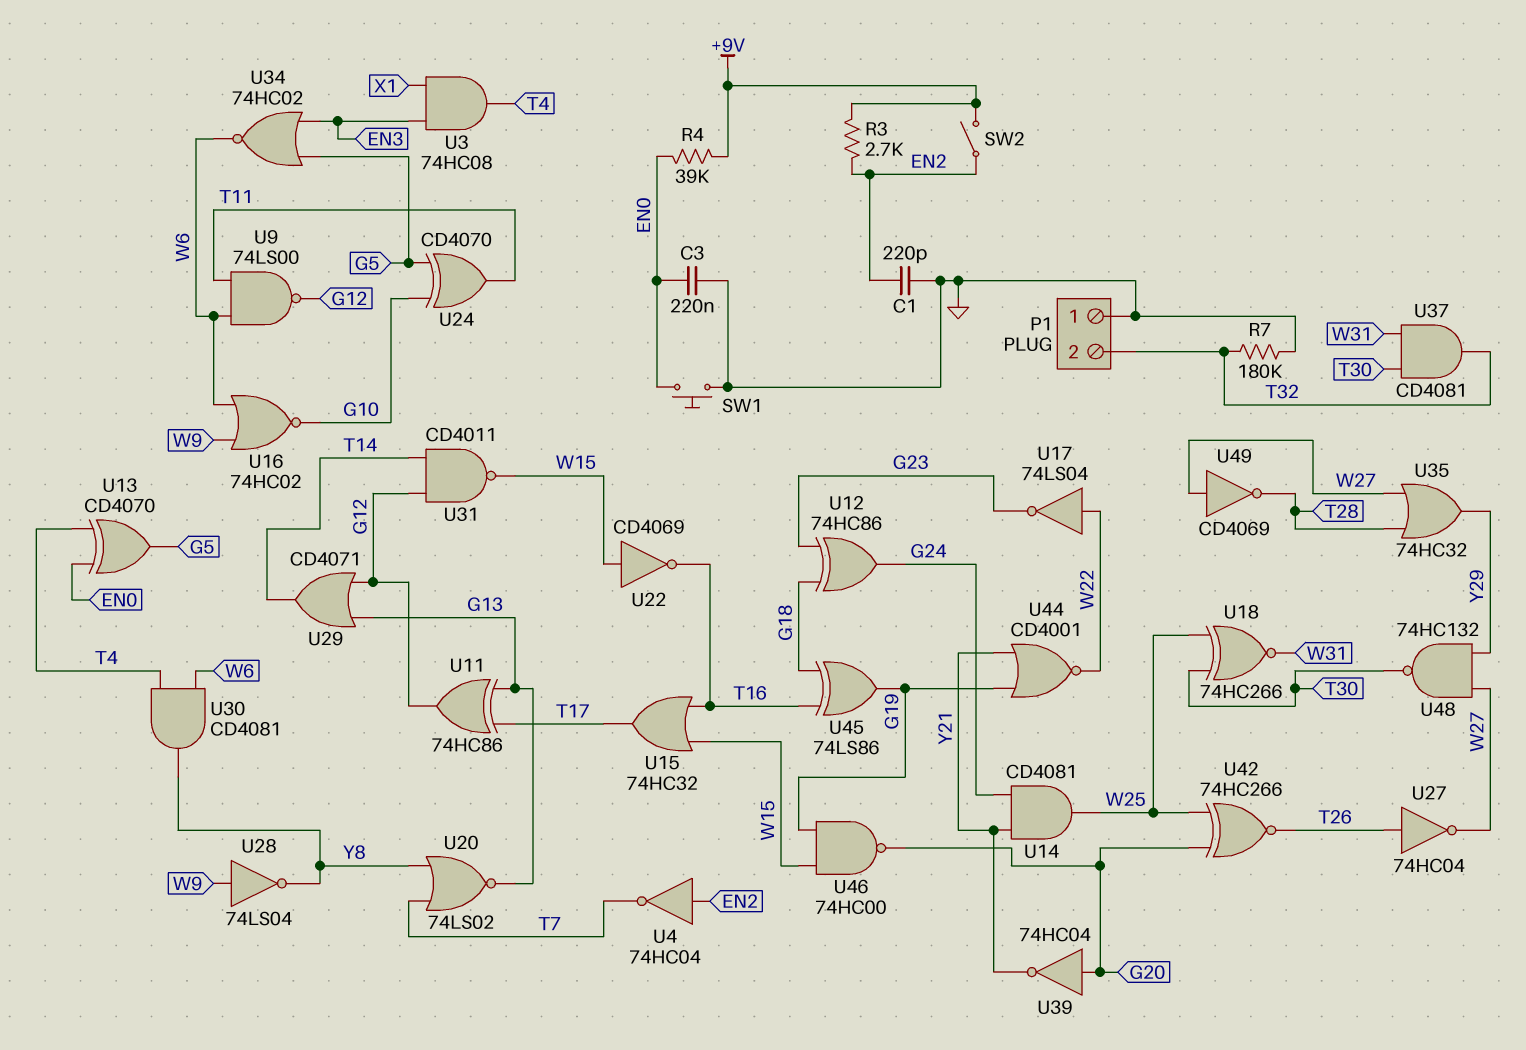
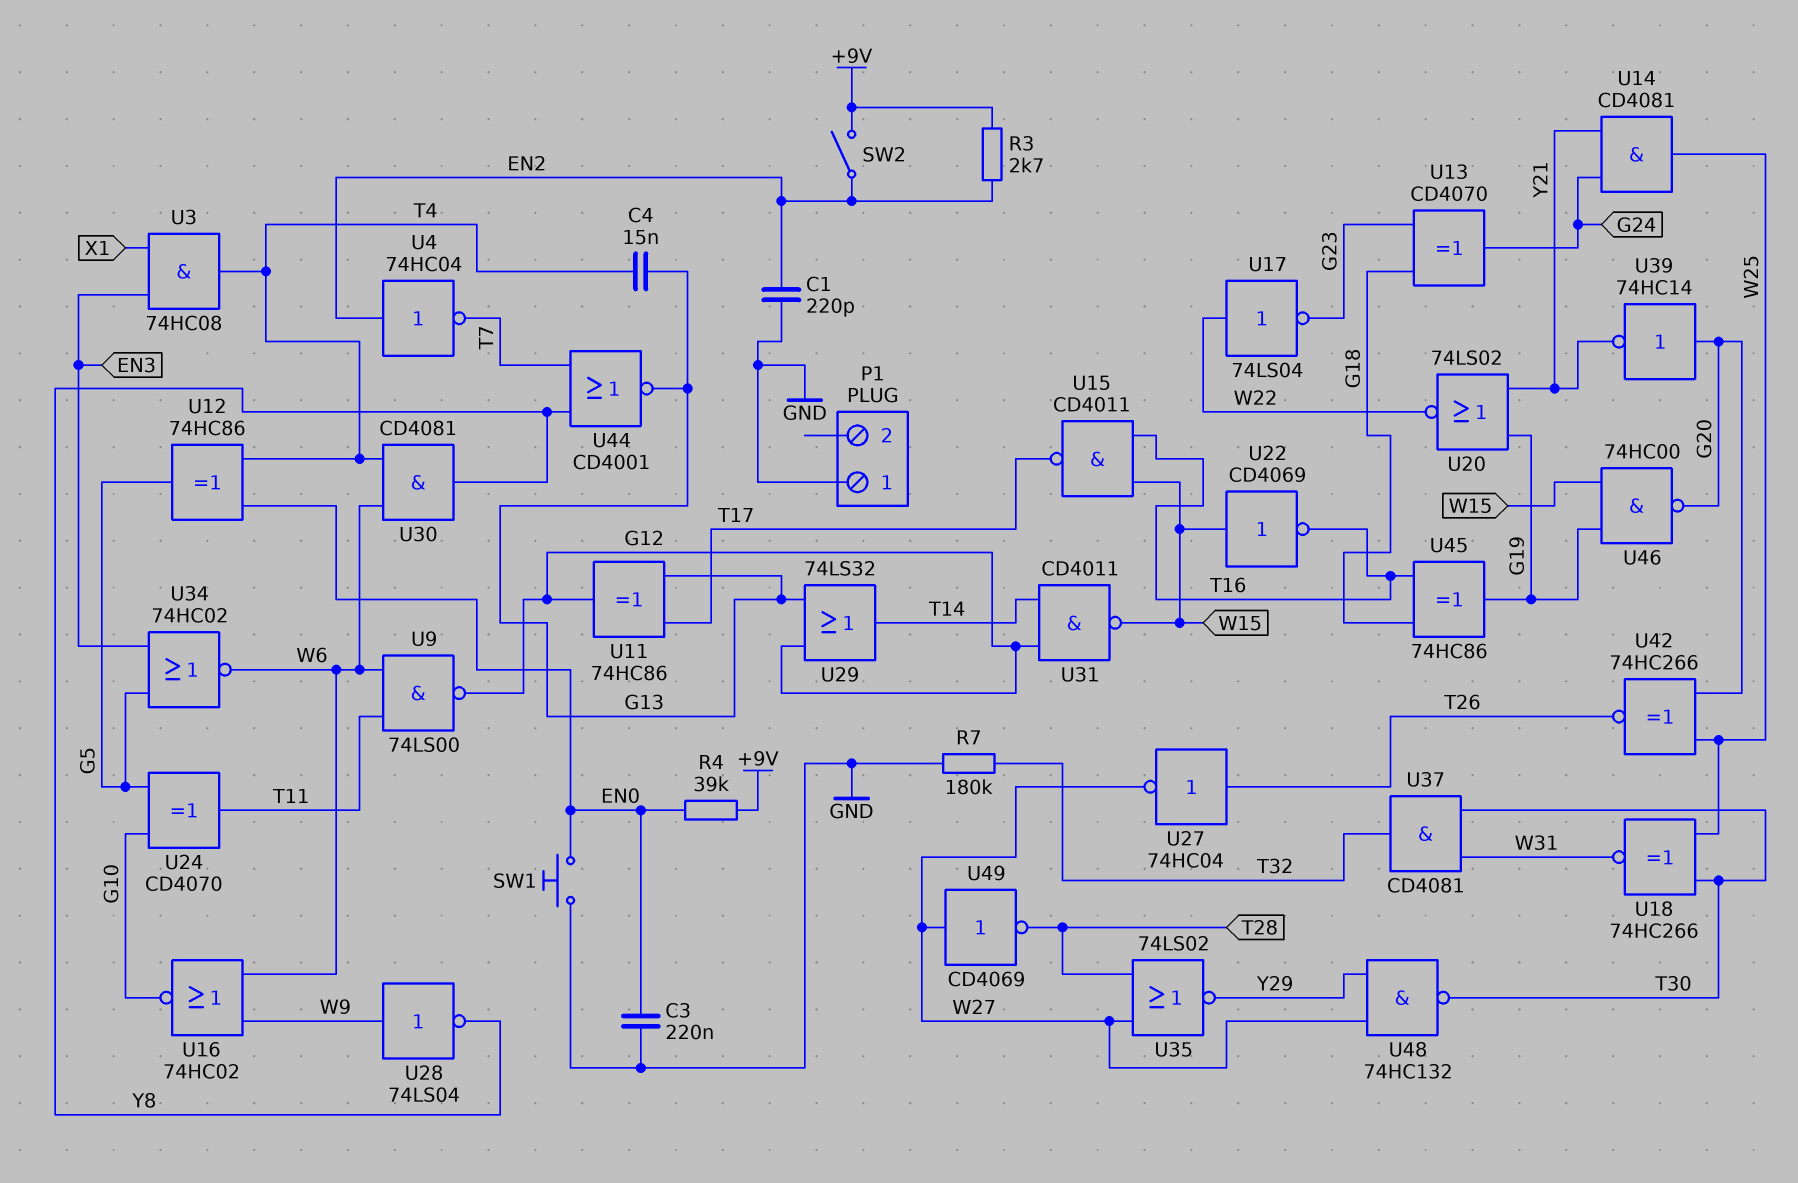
C4: none -> 15nF (G13, T4)
P1 pin 2: T32 -> none
U12: XOR 74HC86 (in G18, in G23, out G24) -> XOR 74HC86 (in EN0, in T4, out G5)
U13: XOR CD4070 (in EN0, in T4, out G5) -> XOR CD4070 (in G18, in G23, out G24)
U15: OR 74HC32 (in T16, in W15, out T17) -> NAND CD4011 (in T16, in W15, out T17)
U20: NOR 74LS02 (in T7, in Y8, out G13) -> NOR 74LS02 (in G19, in Y21, out W22)
U29: OR CD4071 (in G12, in G13, out T14) -> OR 74LS32 (in G12, in G13, out T14)
U35: OR 74HC32 (in T28, in W27, out Y29) -> NOR 74LS02 (in T28, in W27, out Y29)
U39: NOT 74HC04 (in G20, out Y21) -> NOT 74HC14 (in G20, out Y21)
U44: NOR CD4001 (in G19, in Y21, out W22) -> NOR CD4001 (in T7, in Y8, out G13)
U45: XOR 74LS86 (in G18, in T16, out G19) -> XOR 74HC86 (in G18, in T16, out G19)

